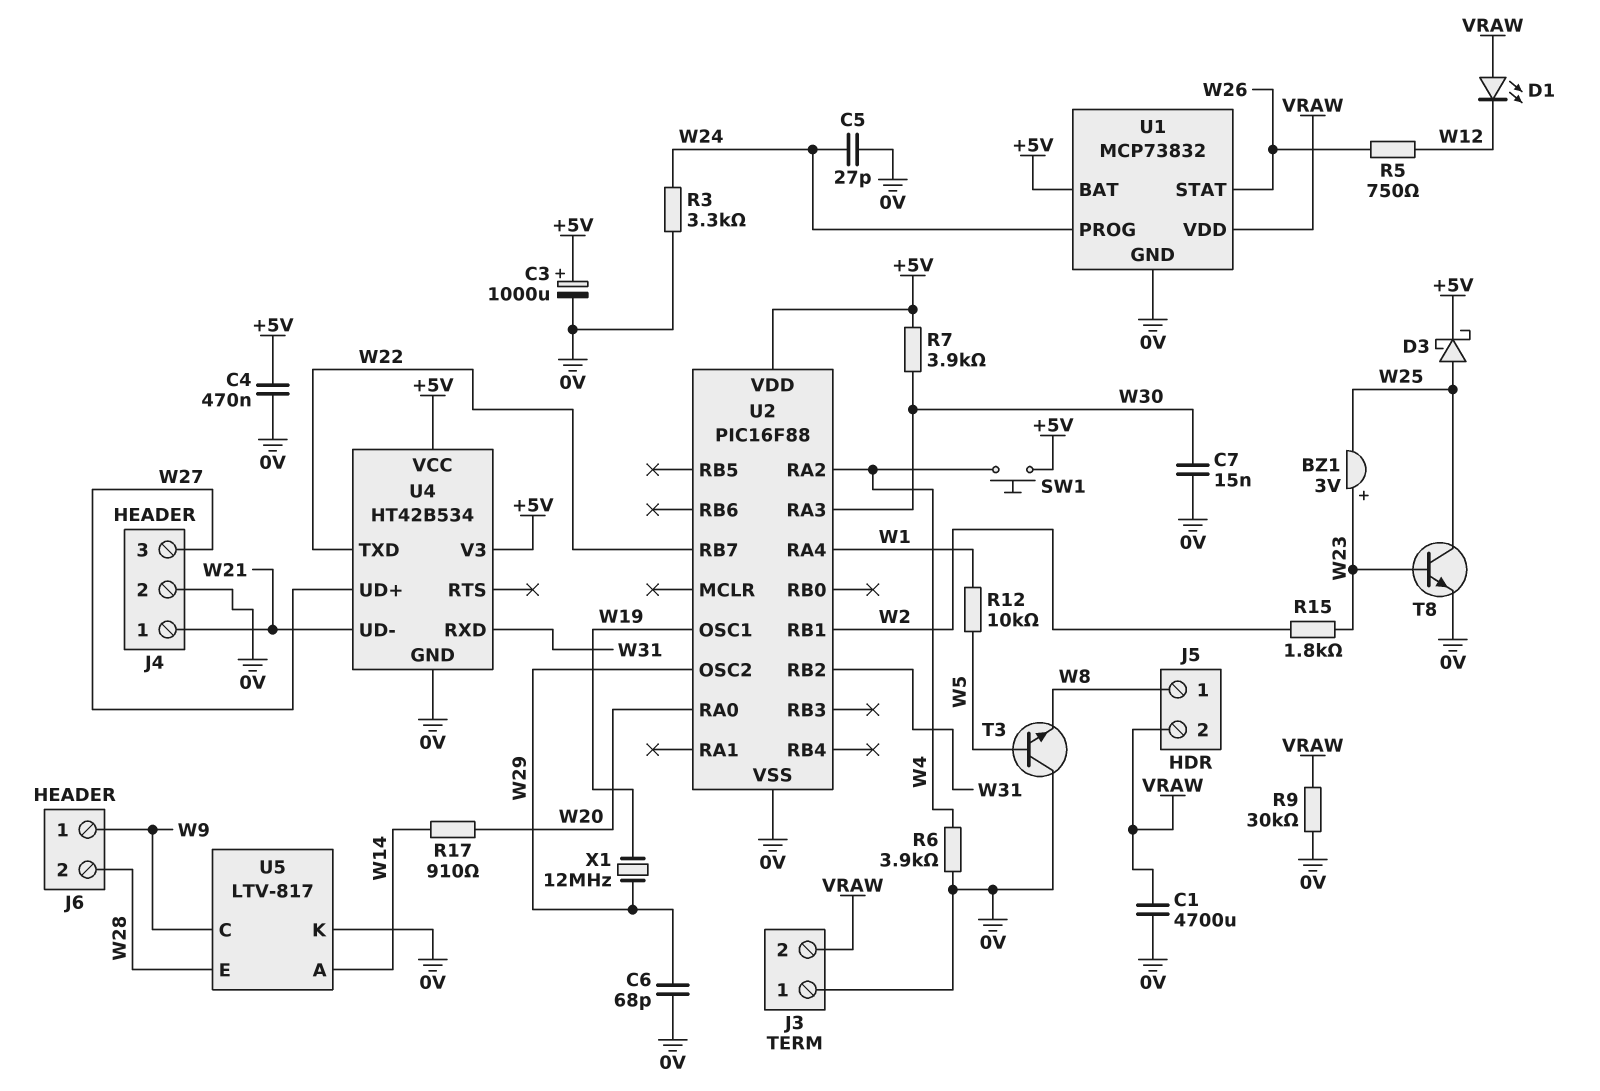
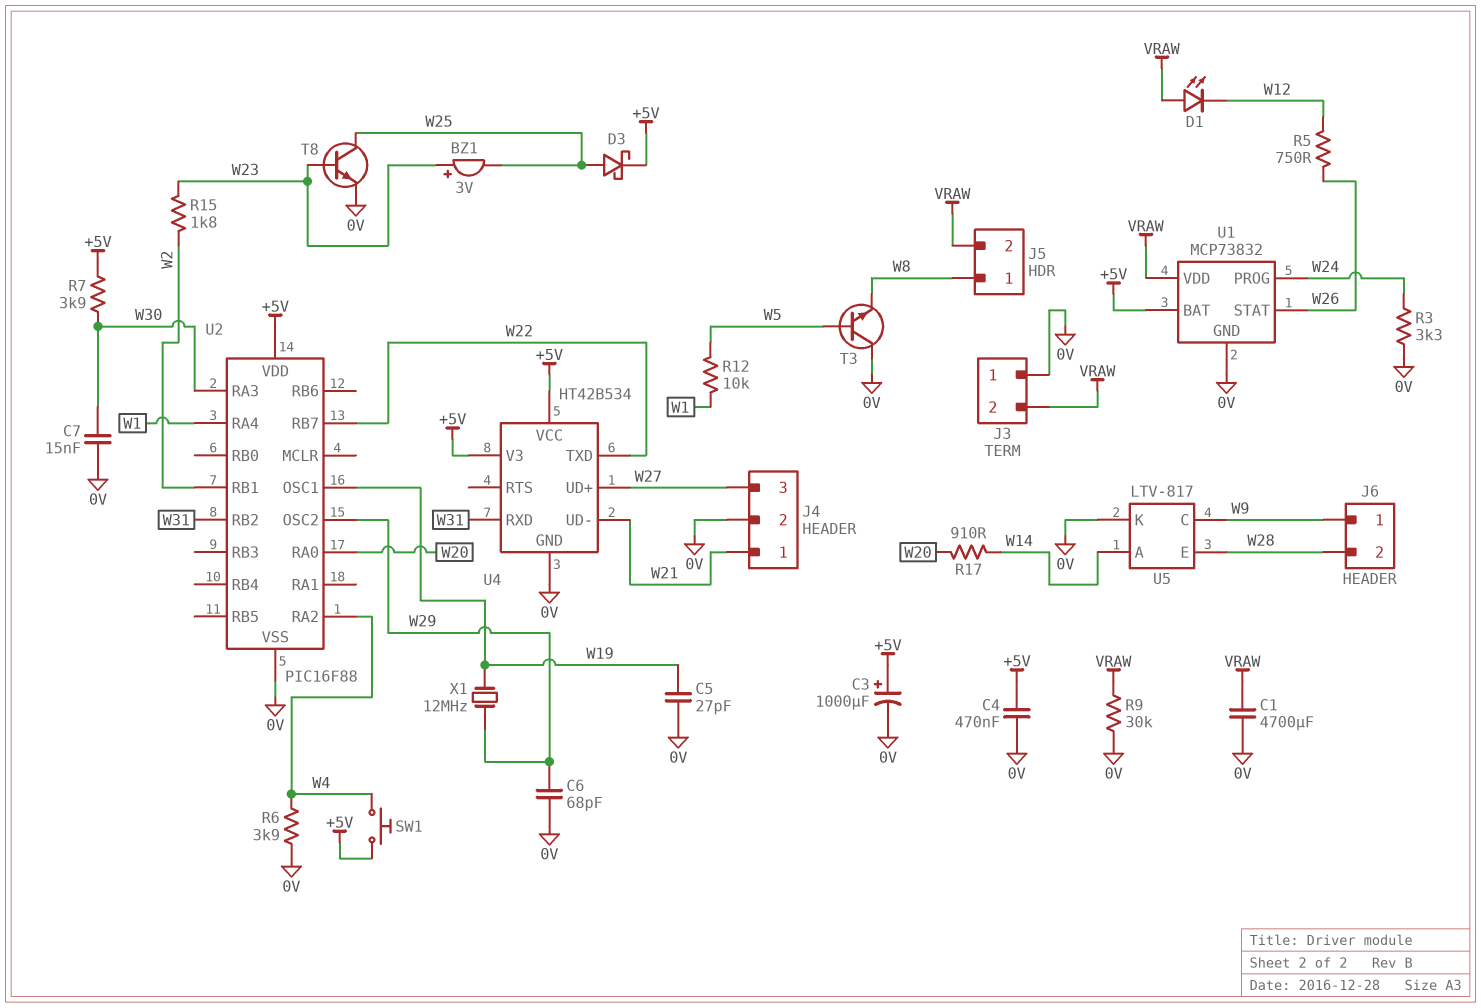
C5: 27pF (0V, W24) -> 27pF (0V, W19)

